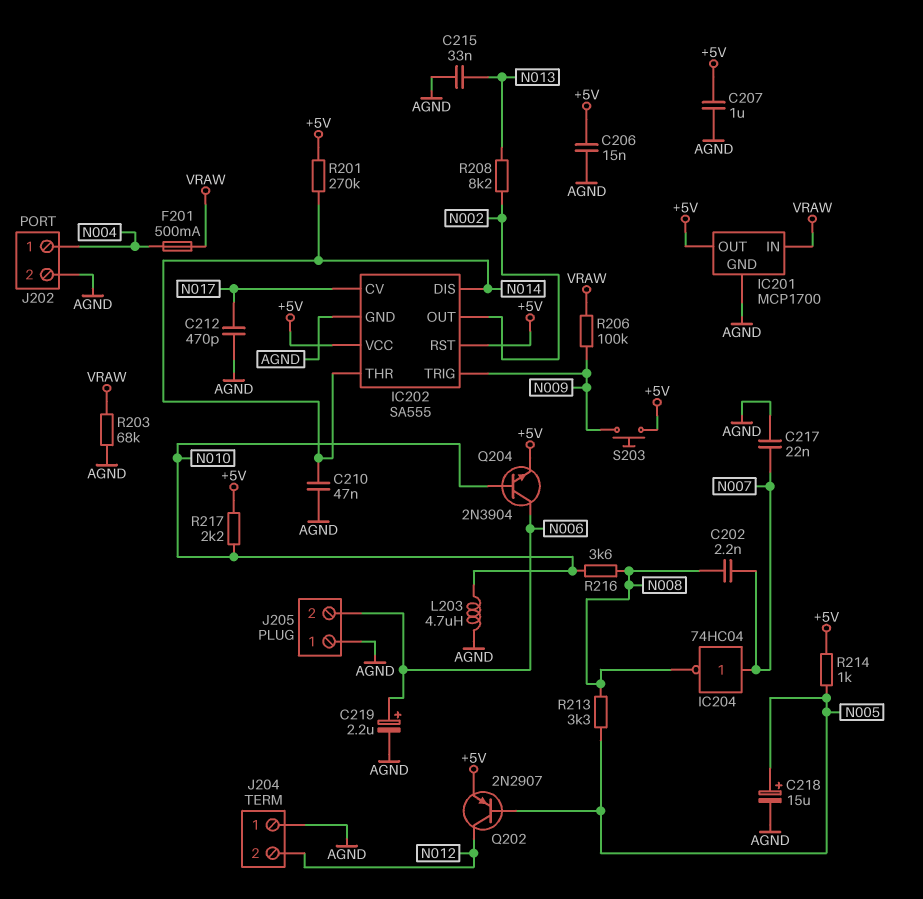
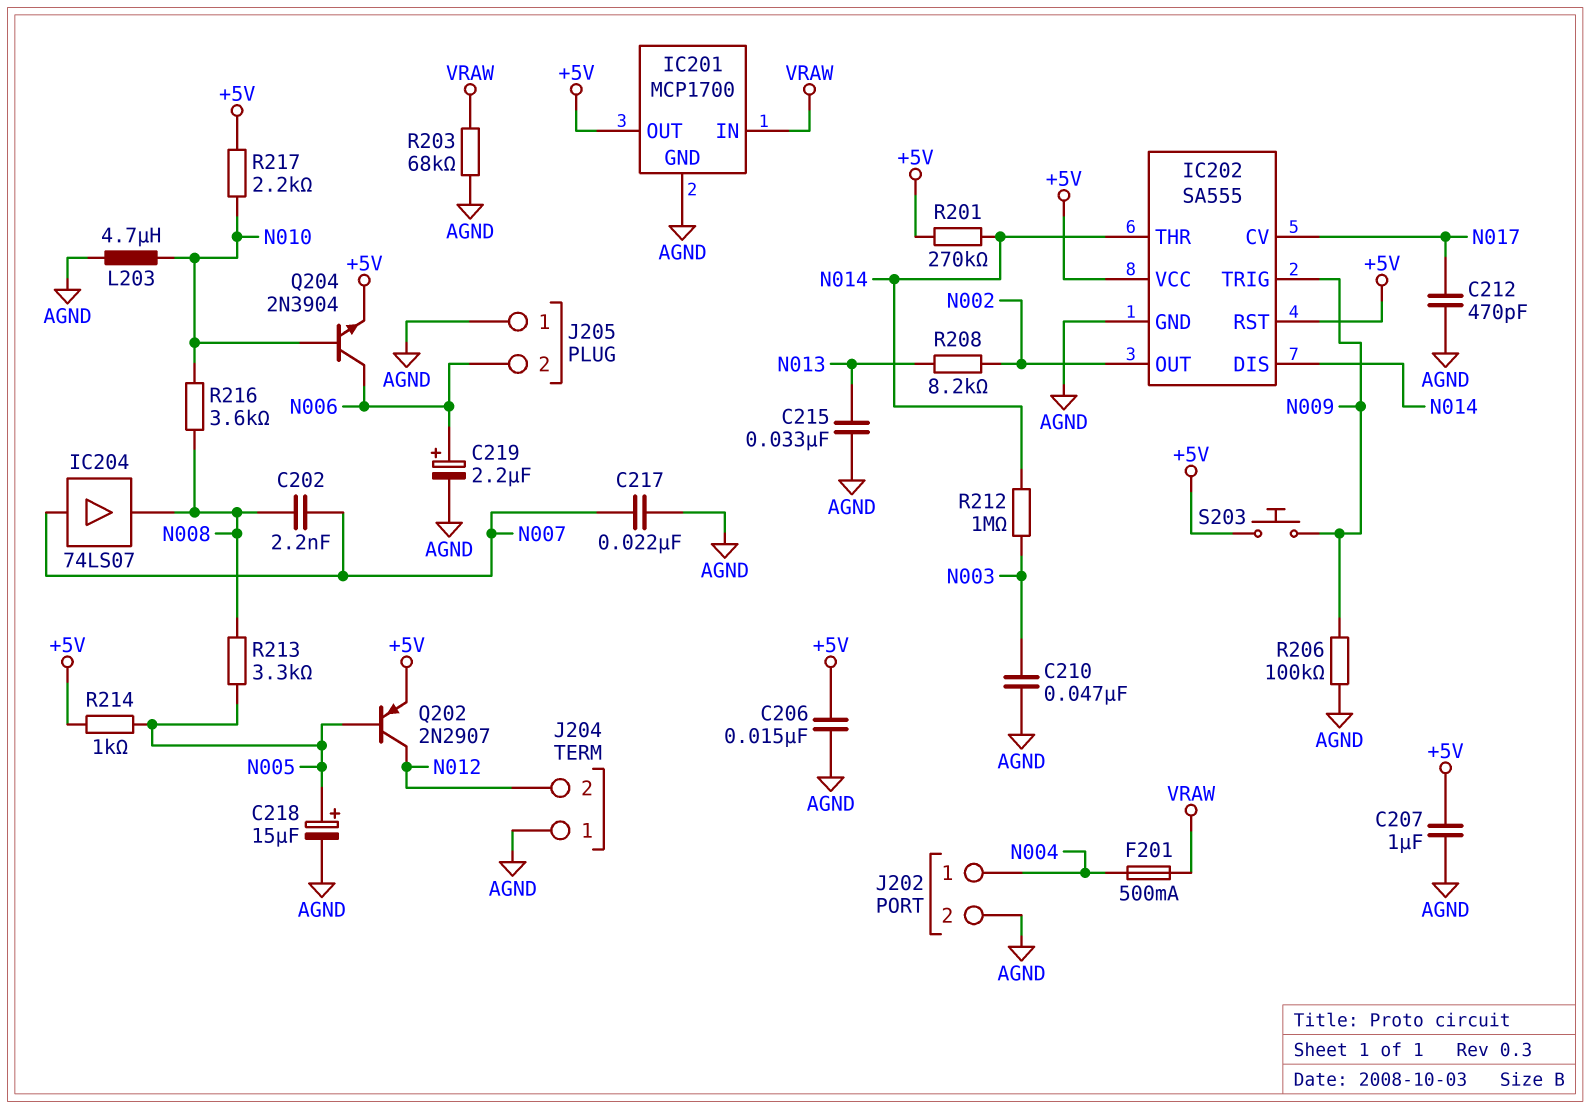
C210: 47nF (AGND, N014) -> 47nF (AGND, N003)
IC204: NOT 74HC04 (in N007, out N008) -> buffer 74LS07 (in N007, out N008)
R206: 100k (N009, VRAW) -> 100k (AGND, N009)
R212: none -> 1M (N003, N014)

